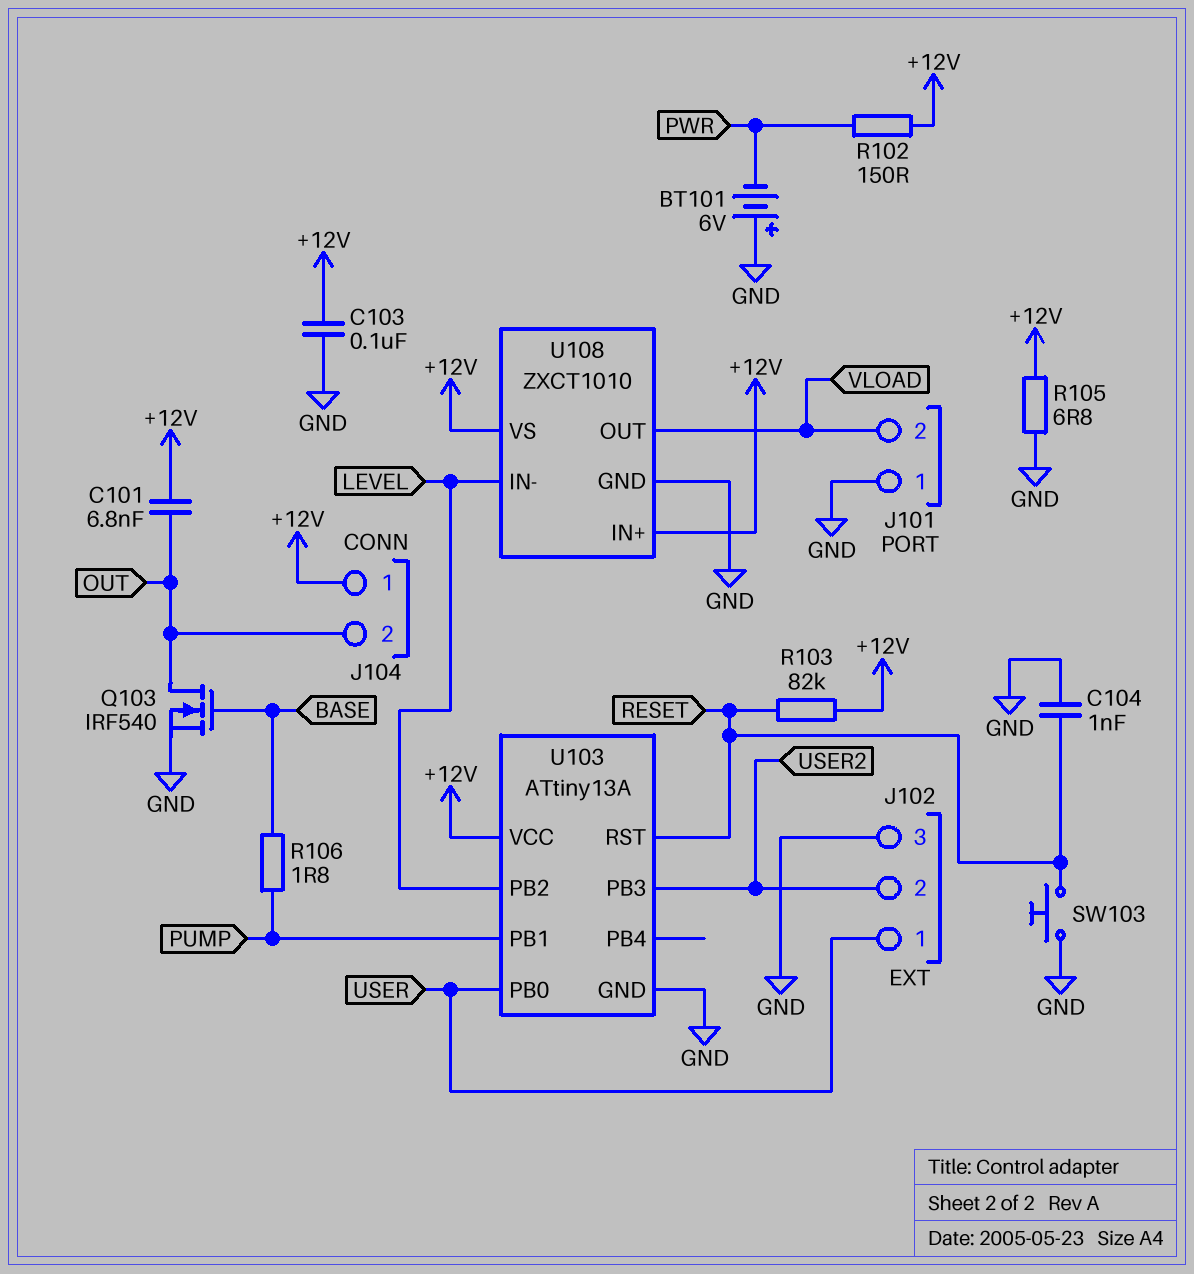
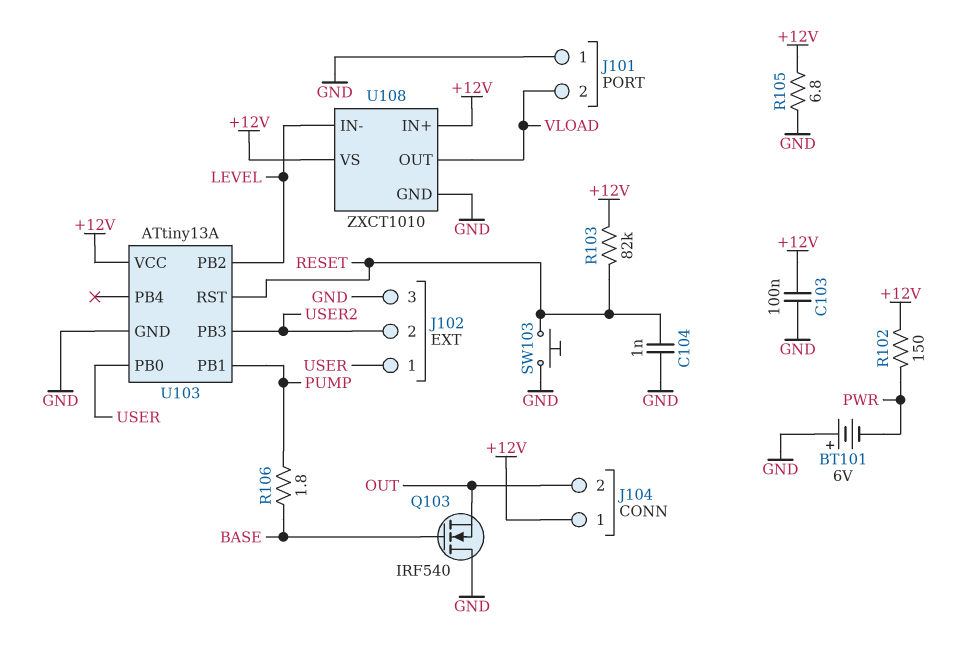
C101: 6.8nF (+12V, OUT) -> none
Q103: NMOS IRF540 (G BASE, D OUT, S GND) -> NMOS IRF540 (G BASE, D GND, S OUT)

